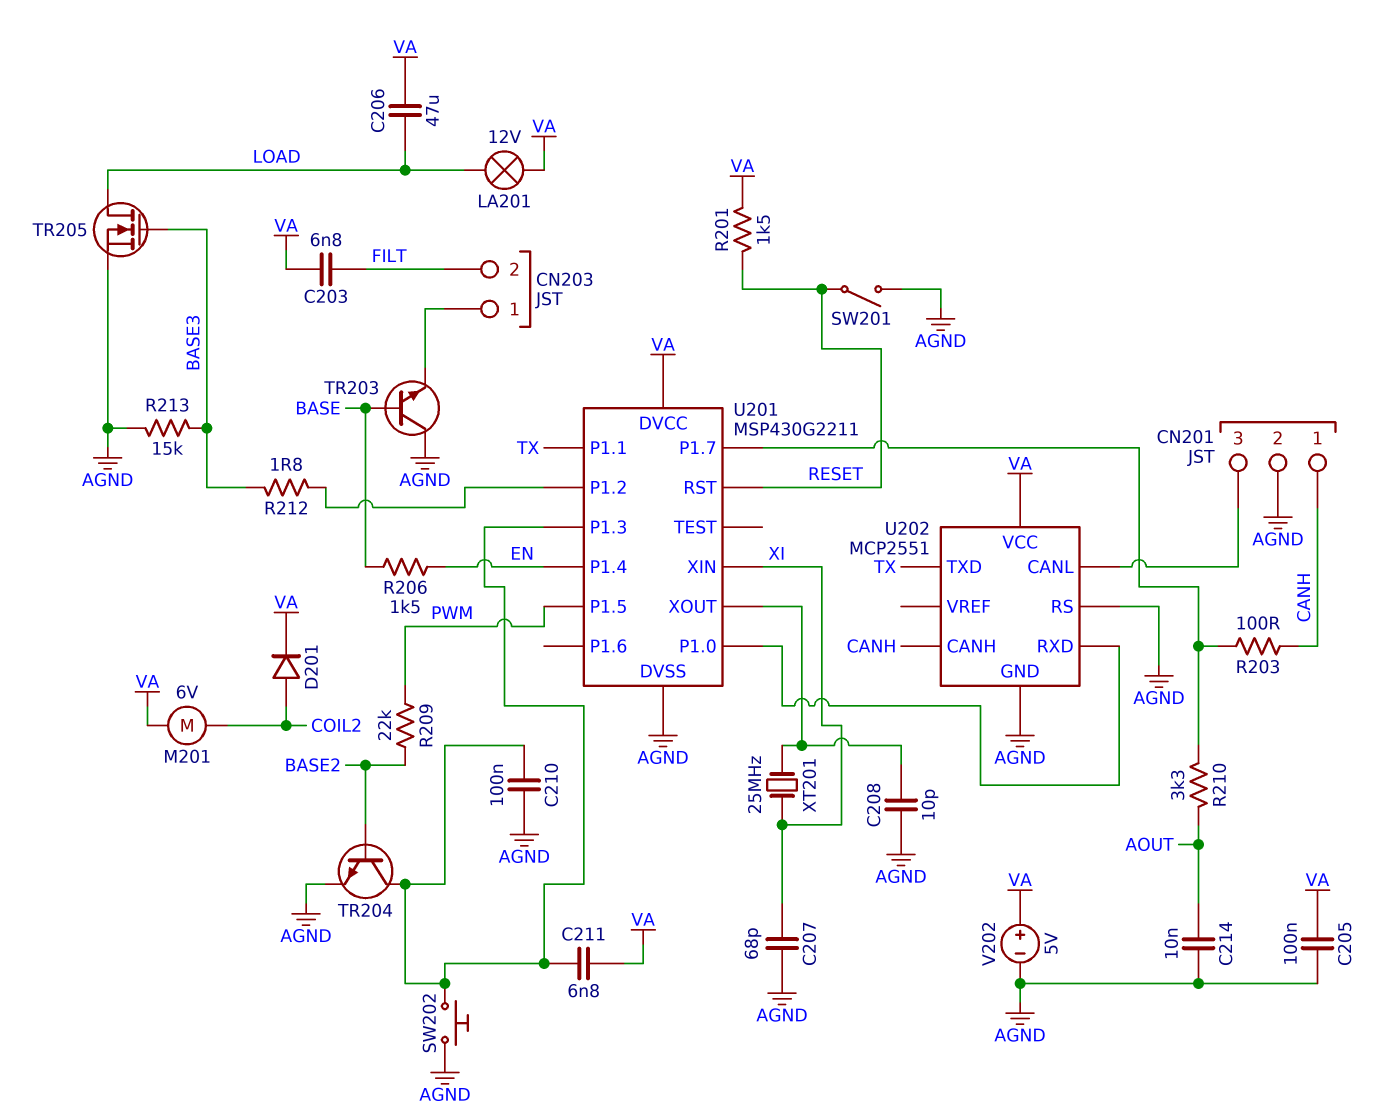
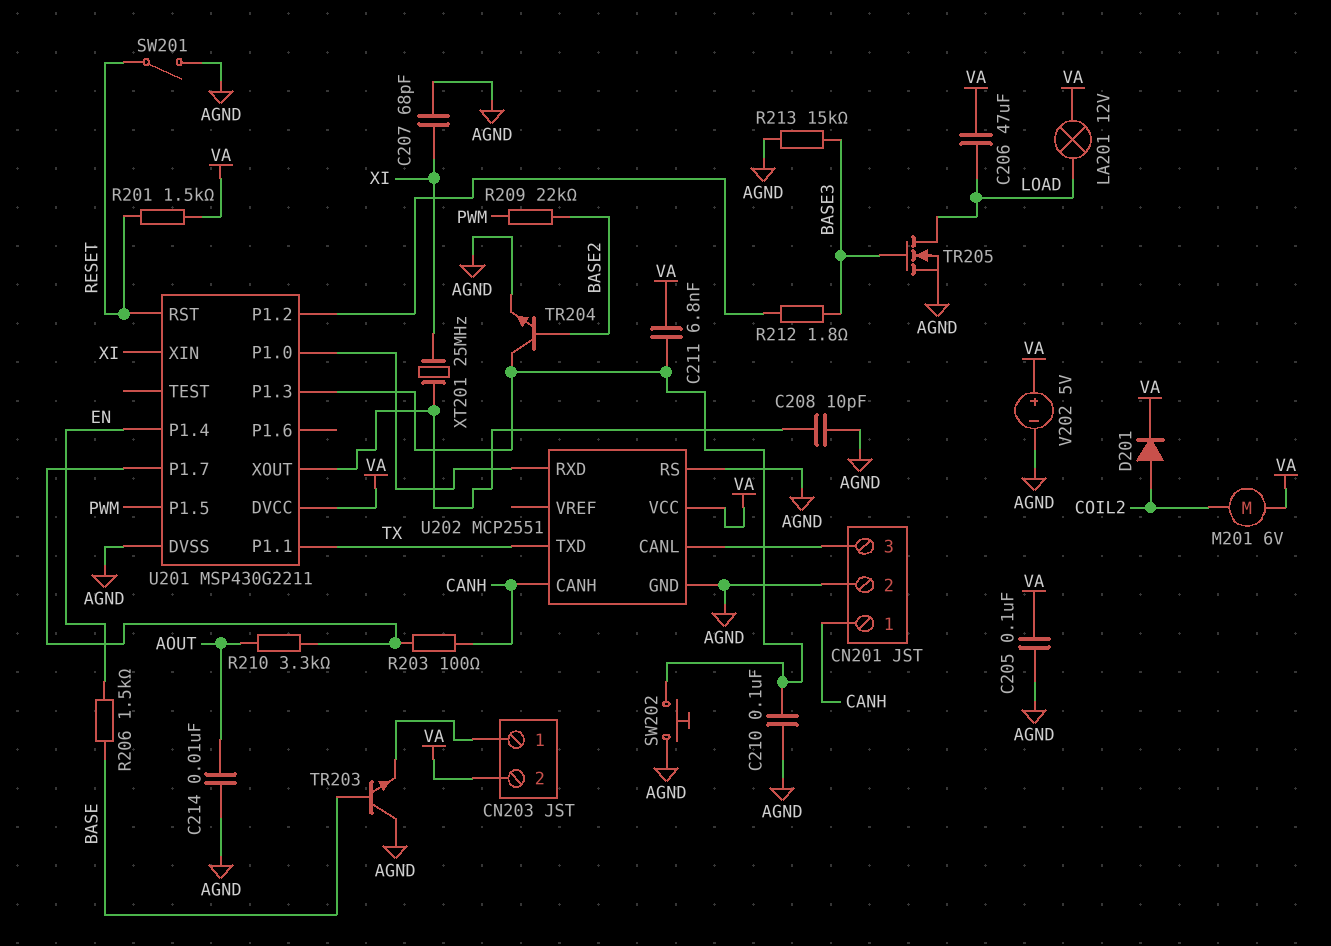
C203: 6.8nF (FILT, VA) -> none
CN203 pin 2: FILT -> VA

